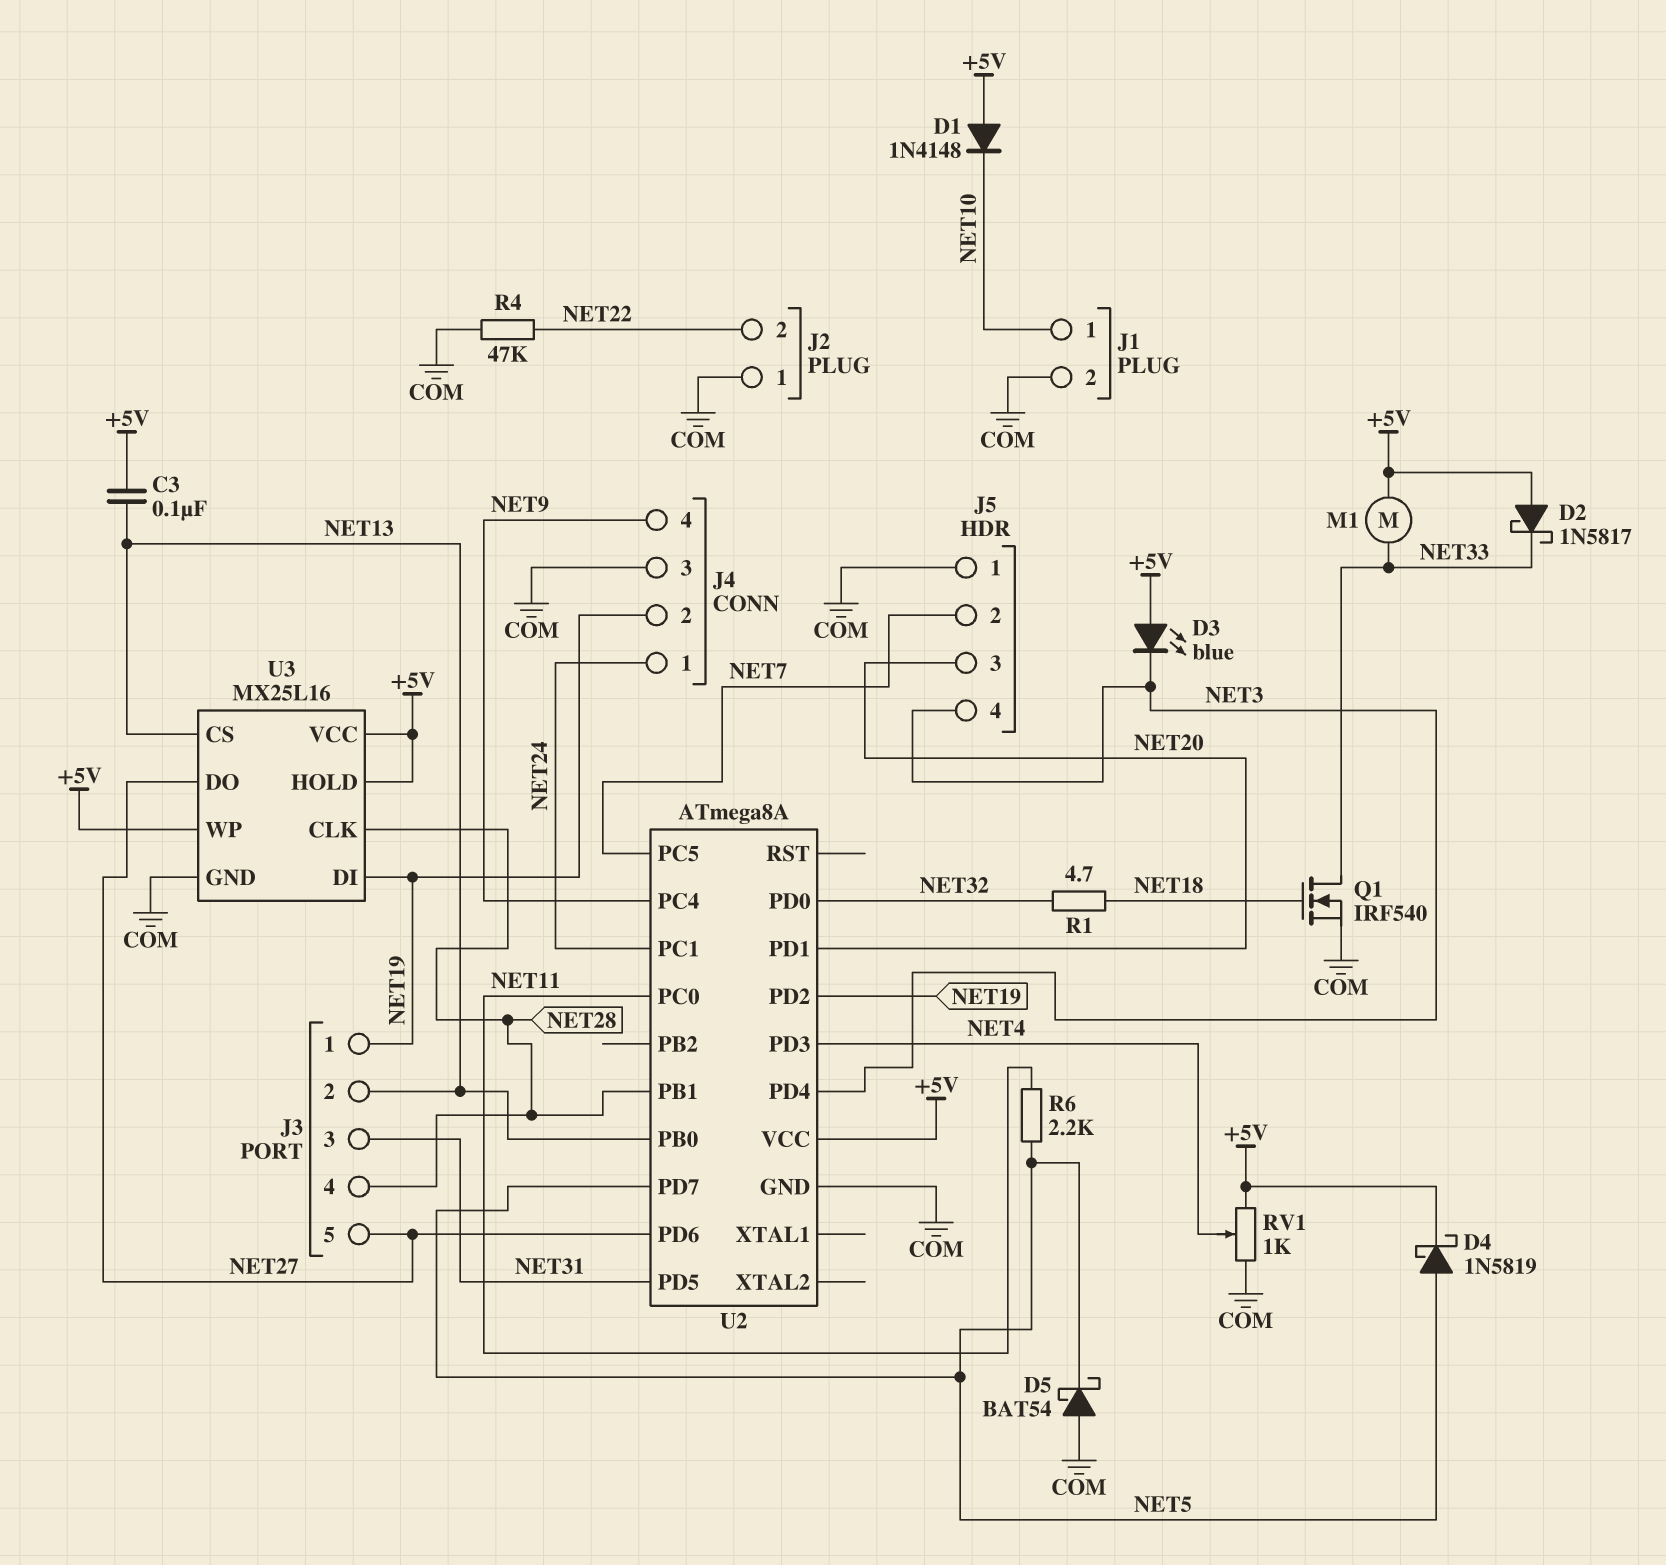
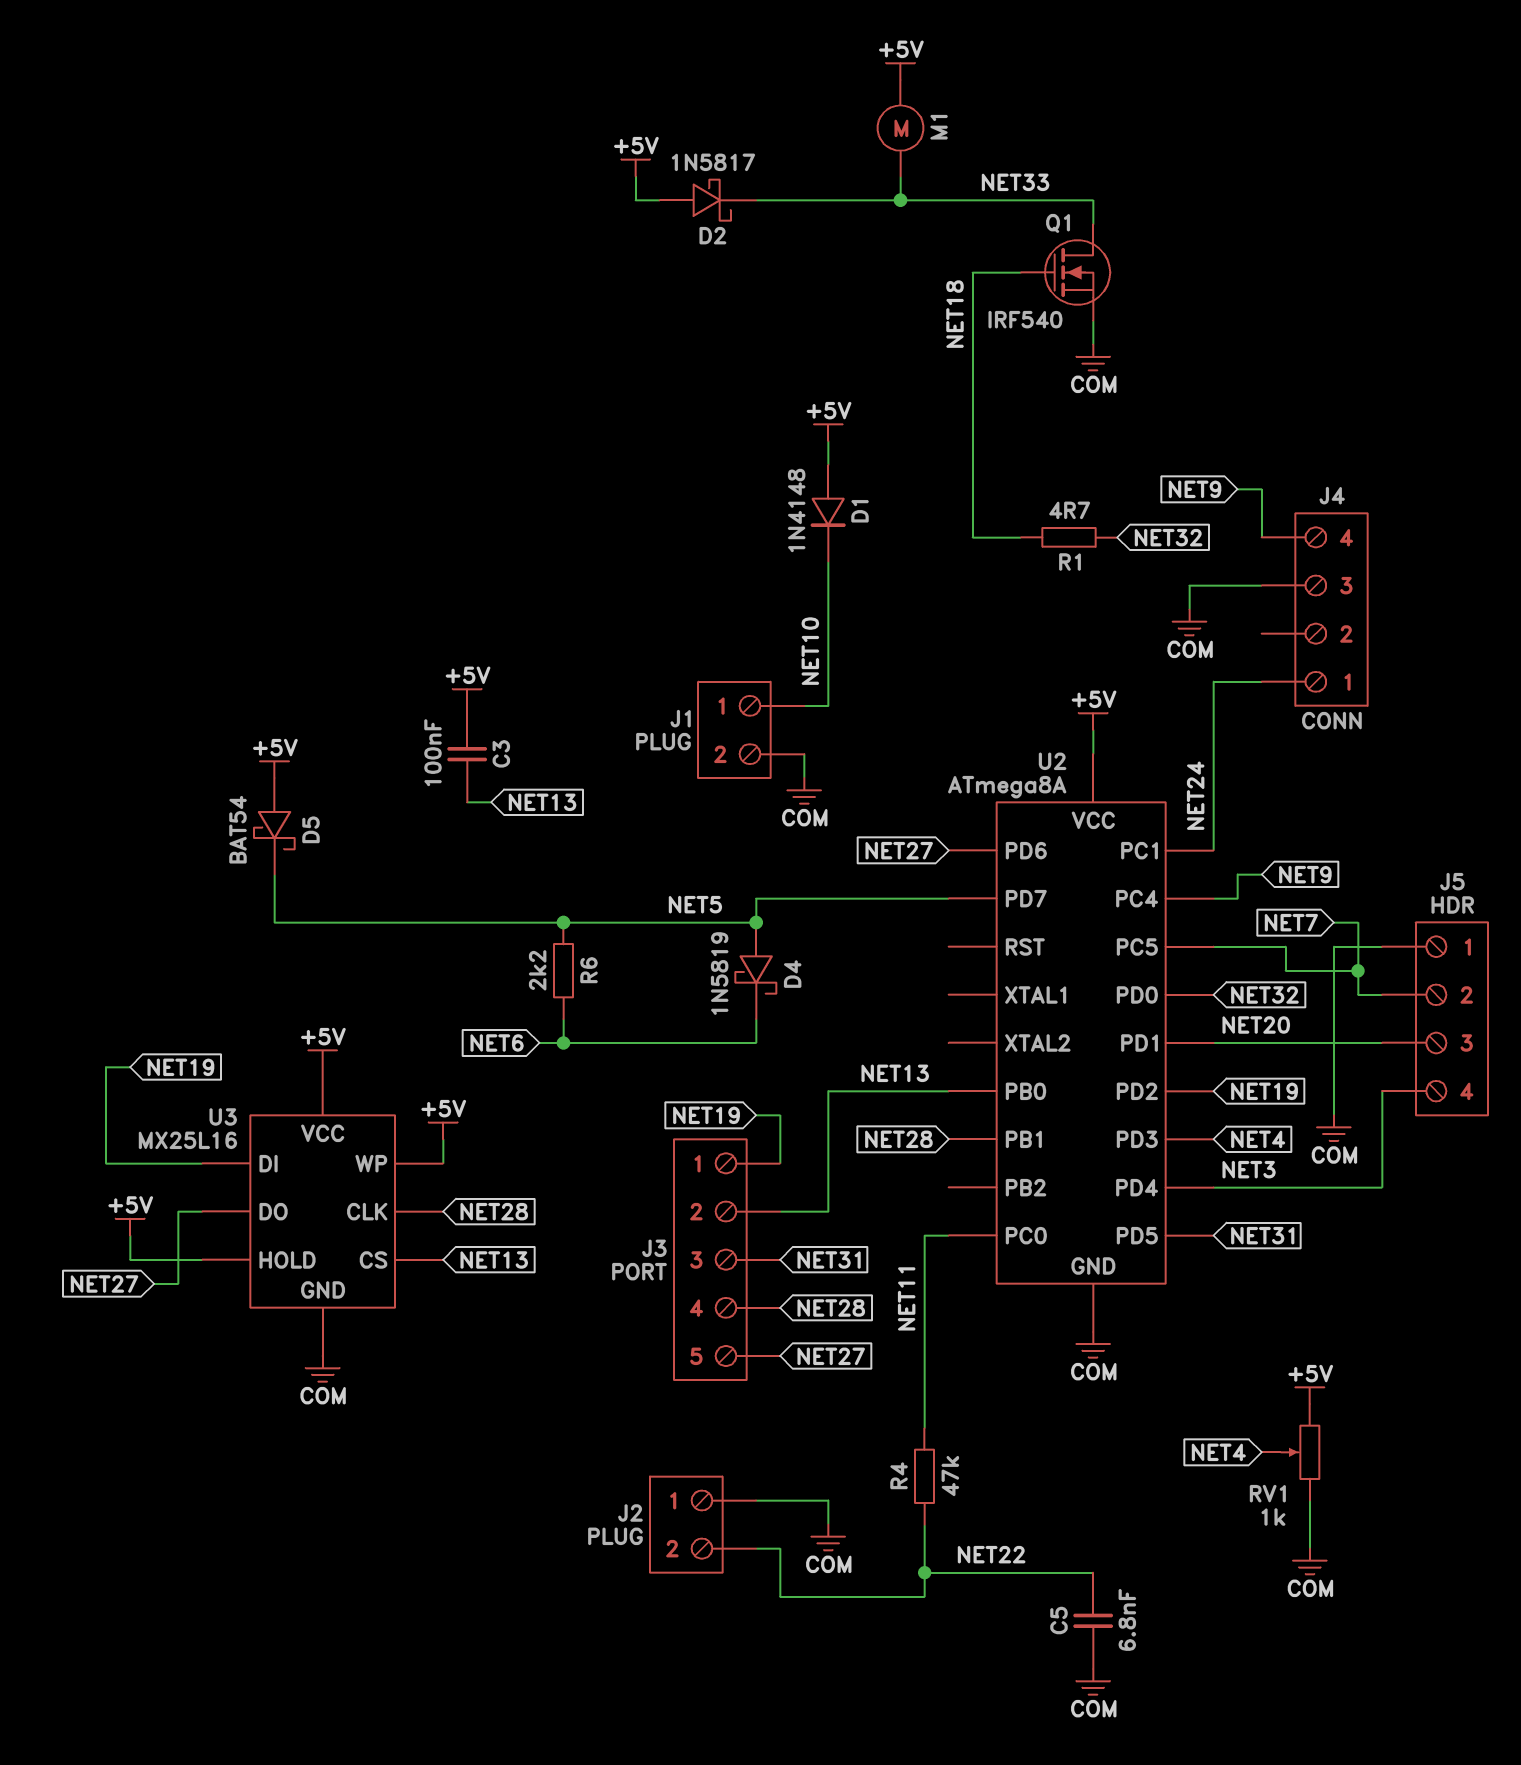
C5: none -> 6.8nF (COM, NET22)
D3: LED blue (A +5V, K NET3) -> none
D4: schottky 1N5819 (A NET5, K +5V) -> schottky 1N5819 (A NET5, K NET6)
D5: schottky BAT54 (A COM, K NET5) -> schottky BAT54 (A +5V, K NET5)
J4 pin 2: NET19 -> none
R4: 47k (COM, NET22) -> 47k (NET11, NET22)
R6: 2.2k (NET5, NET11) -> 2.2k (NET5, NET6)

